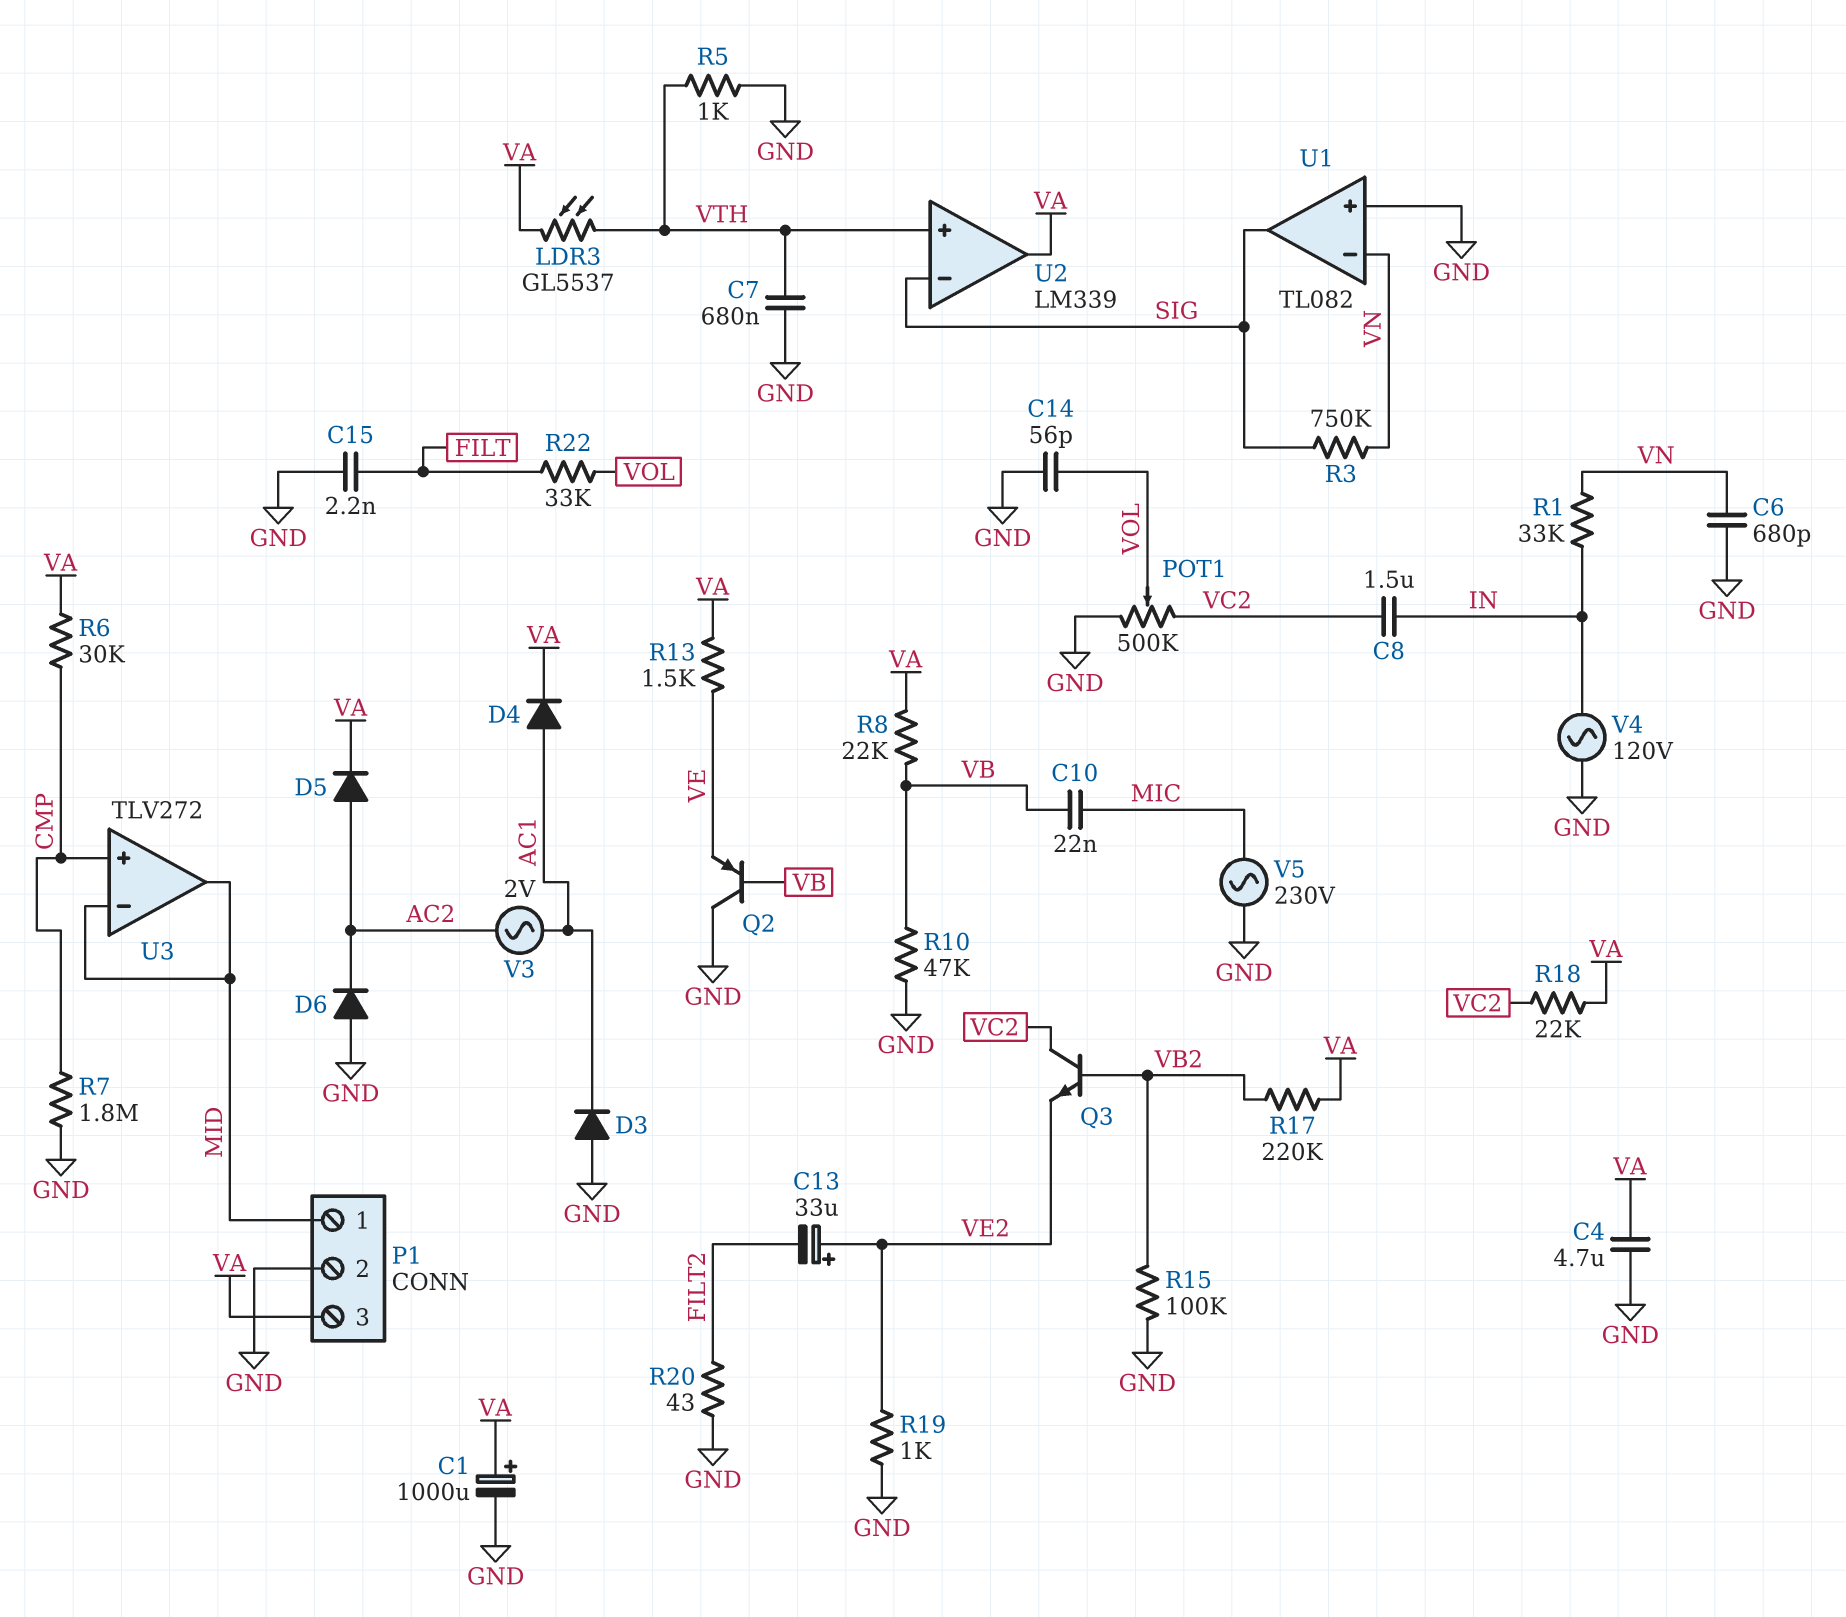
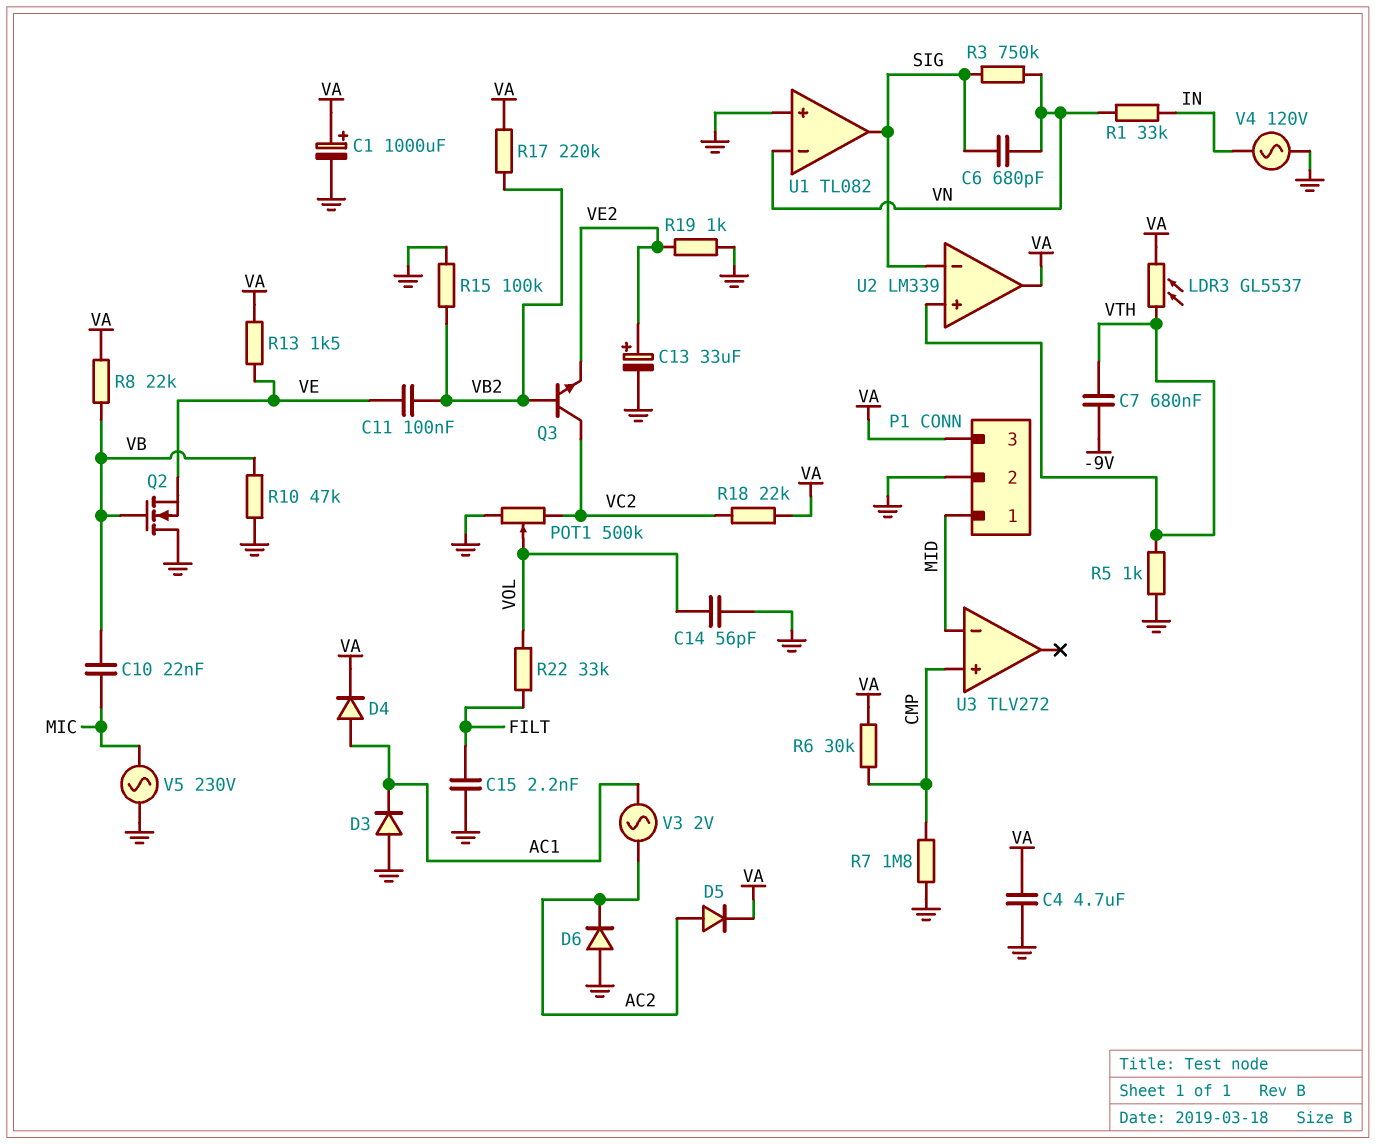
C6: 680pF (GND, VN) -> 680pF (SIG, VN)
C7: 680nF (GND, VTH) -> 680nF (-9V, VTH)
C8: 1.5uF (IN, VC2) -> none
C11: none -> 100nF (VB2, VE)
C13: 33uF (plus VE2, minus FILT2) -> 33uF (plus VE2, minus GND)
Q2: PNP (B VB, C GND, E VE) -> NMOS (G VB, D GND, S VE)
R20: 43 (FILT2, GND) -> none
U3 pin out: MID -> none

